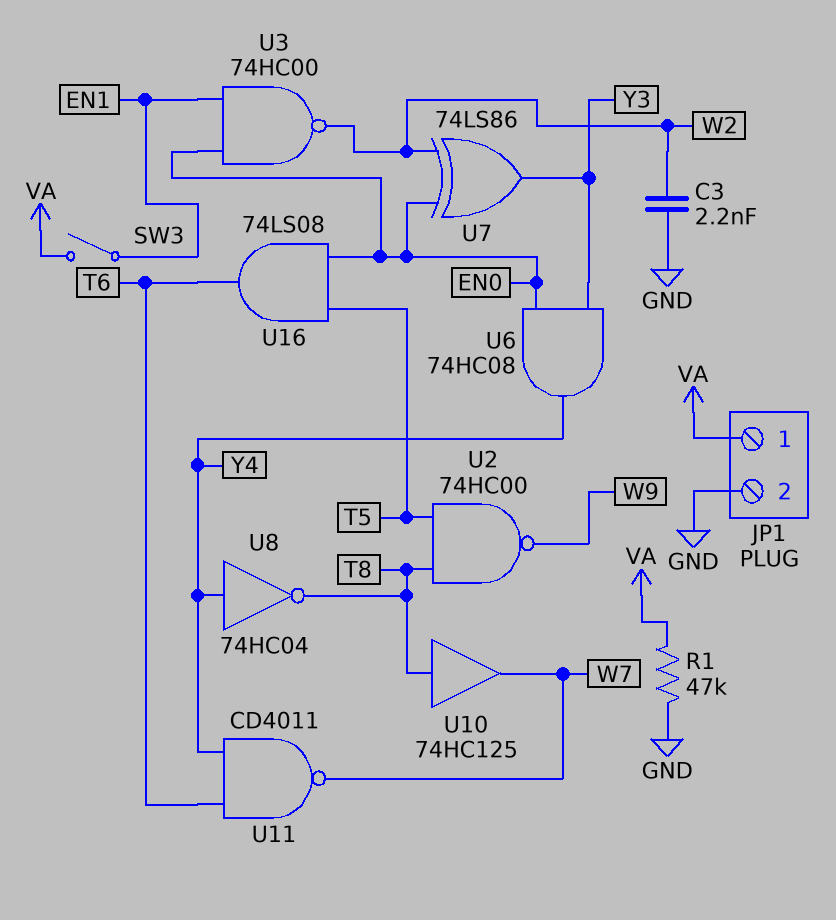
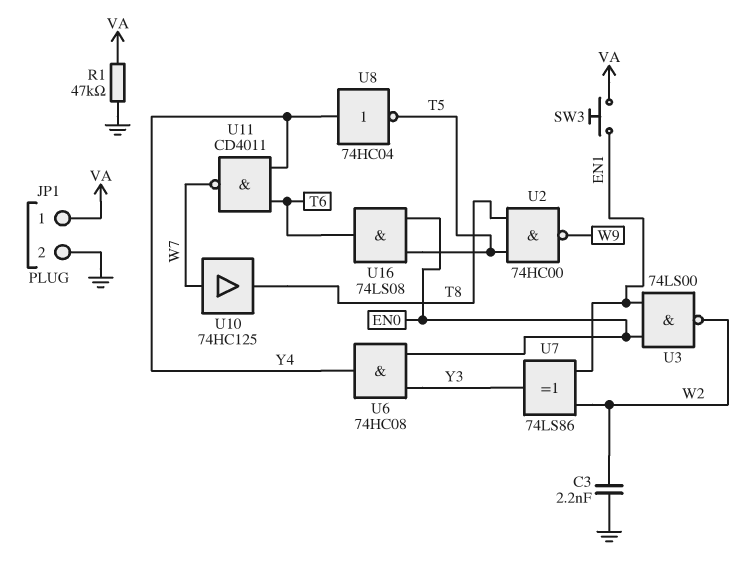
SW3: switch (EN1, VA) -> button (EN1, VA)
U3: NAND 74HC00 (in EN0, in EN1, out W2) -> NAND 74LS00 (in EN0, in EN1, out W2)
U7: XOR 74LS86 (in EN0, in W2, out Y3) -> XOR 74LS86 (in EN1, in W2, out Y3)
U8: NOT 74HC04 (in Y4, out T8) -> NOT 74HC04 (in Y4, out T5)
U10: buffer 74HC125 (in T8, out W7) -> buffer 74HC125 (in W7, out T8)

